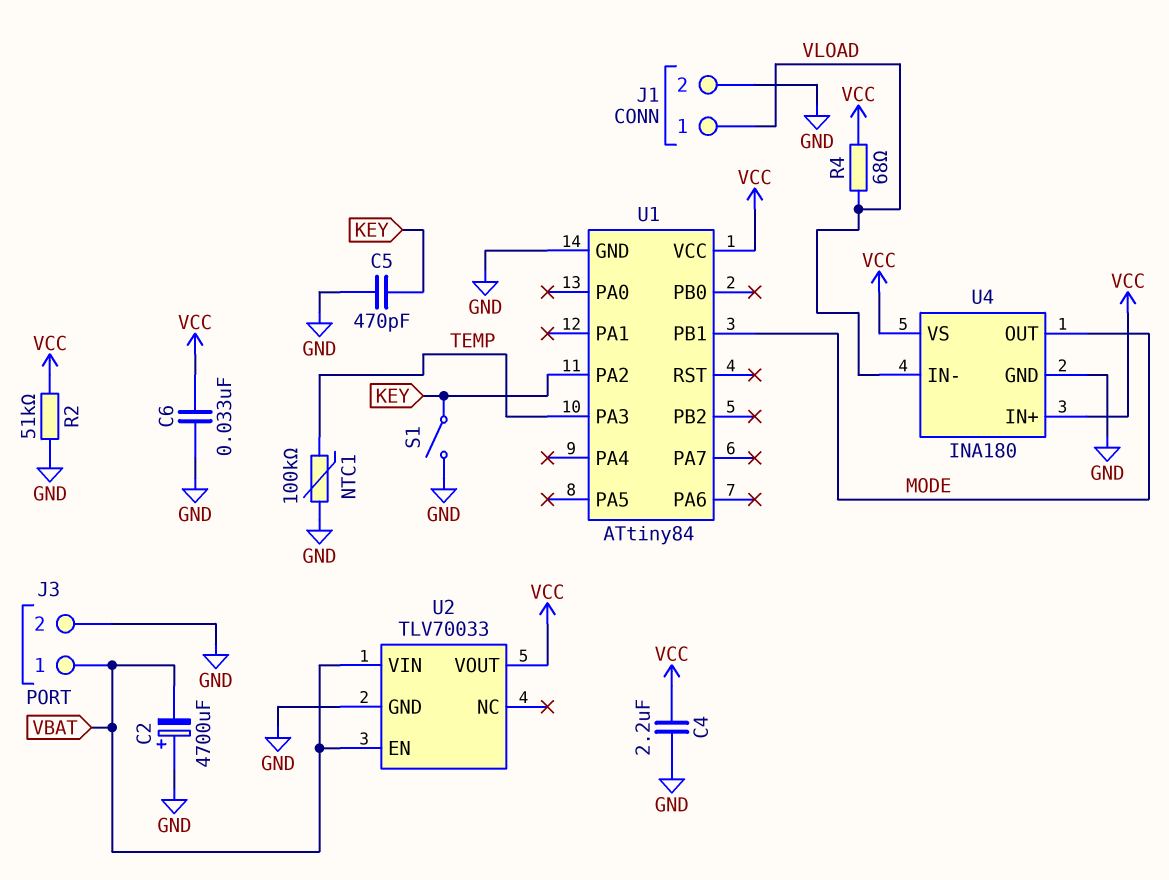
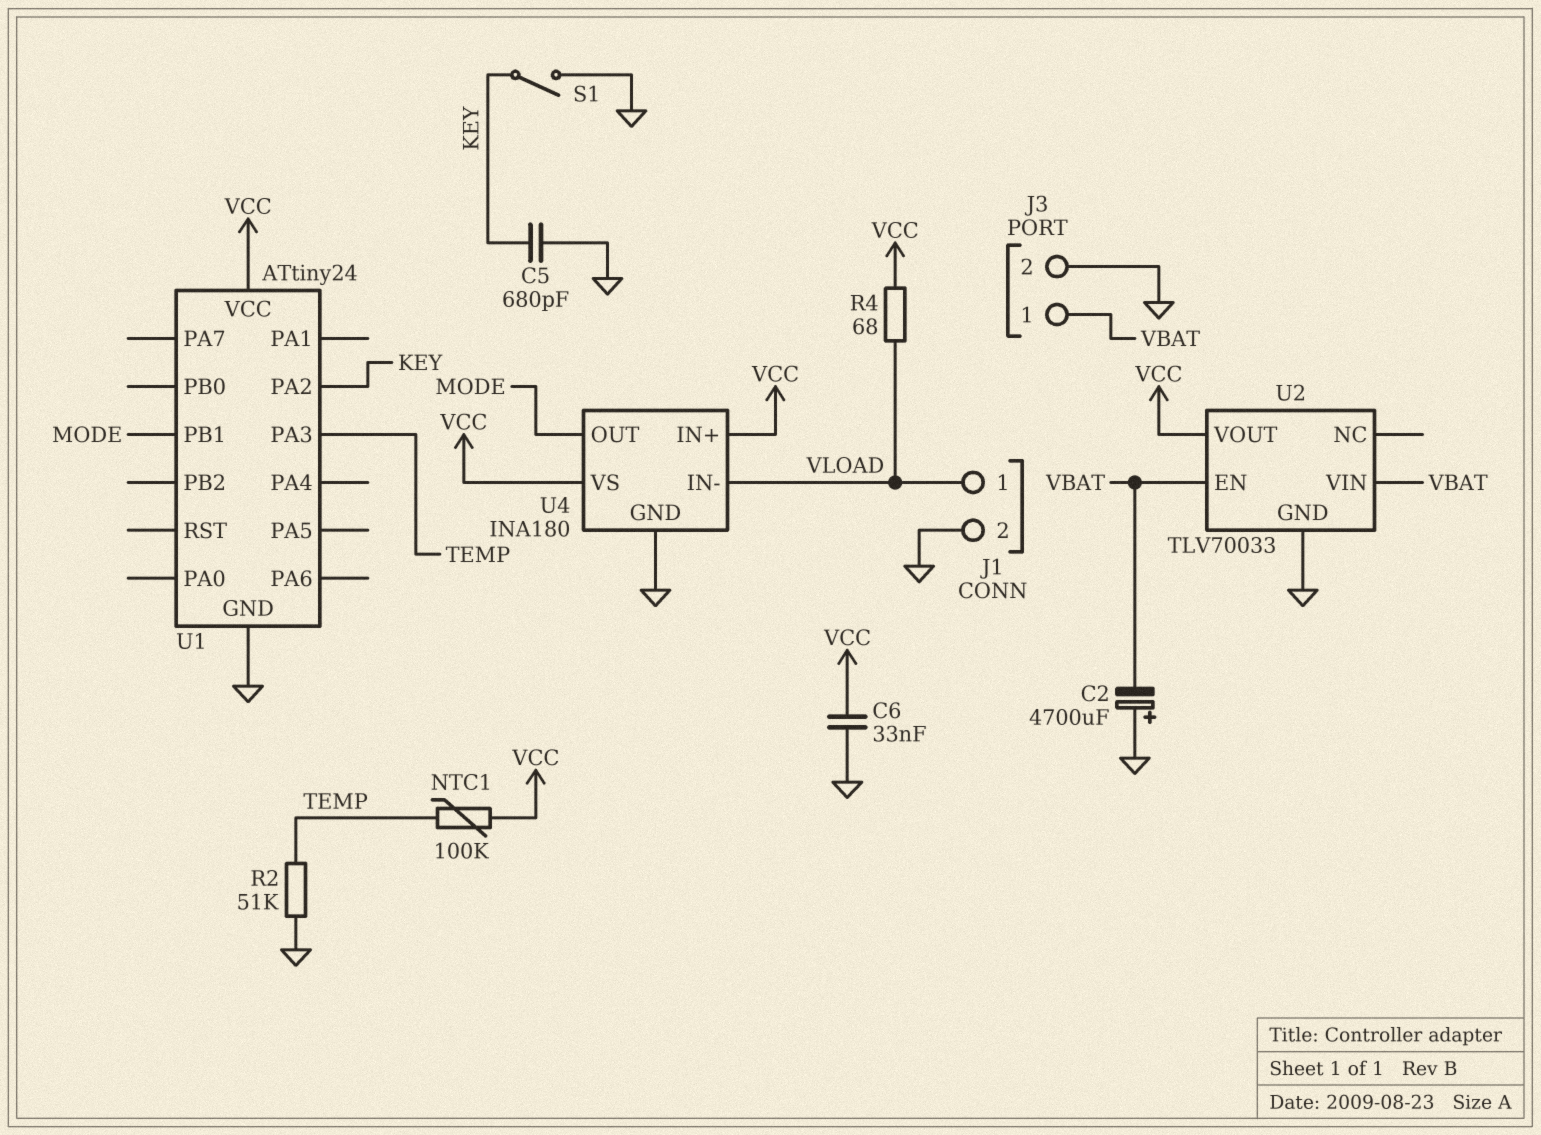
C4: 2.2uF (GND, VCC) -> none
C5: 470pF (GND, KEY) -> 680pF (GND, KEY)
NTC1: 100k (GND, TEMP) -> 100k (TEMP, VCC)
R2: 51k (GND, VCC) -> 51k (GND, TEMP)
U1: ATtiny84 -> ATtiny24

